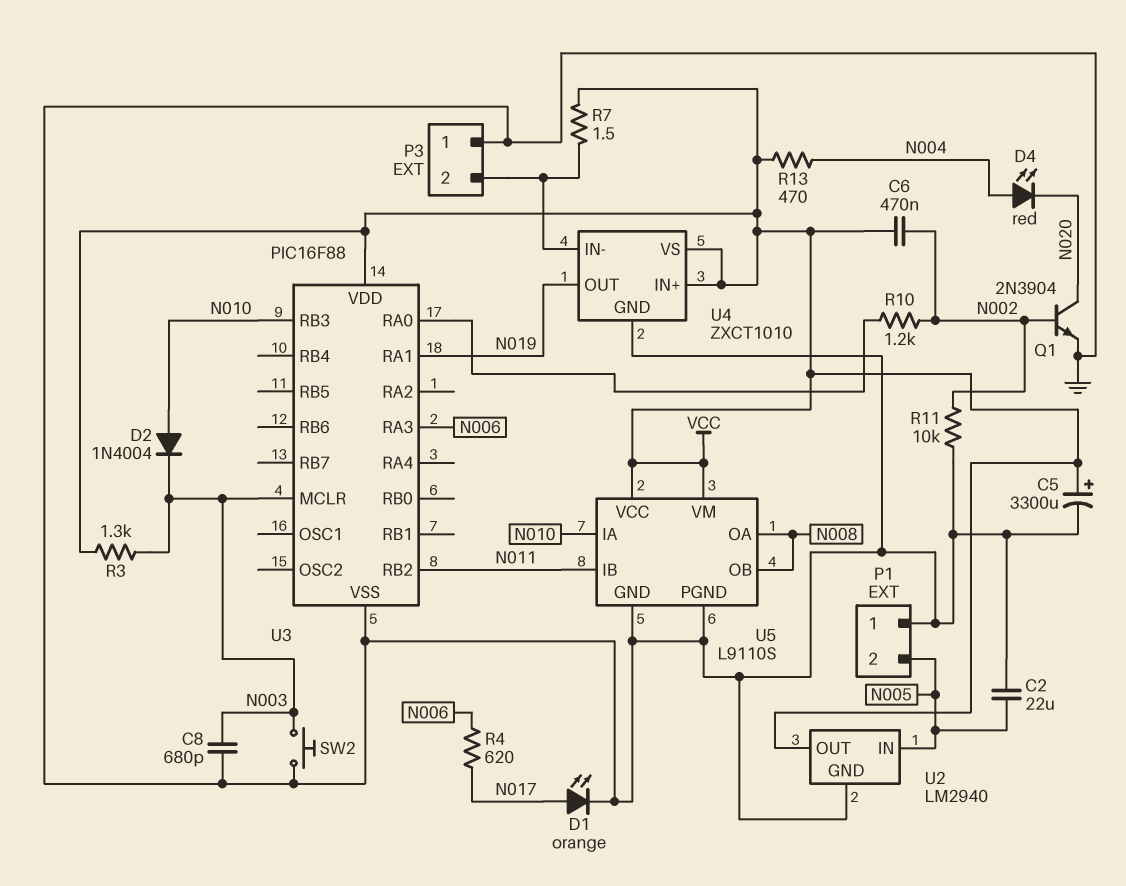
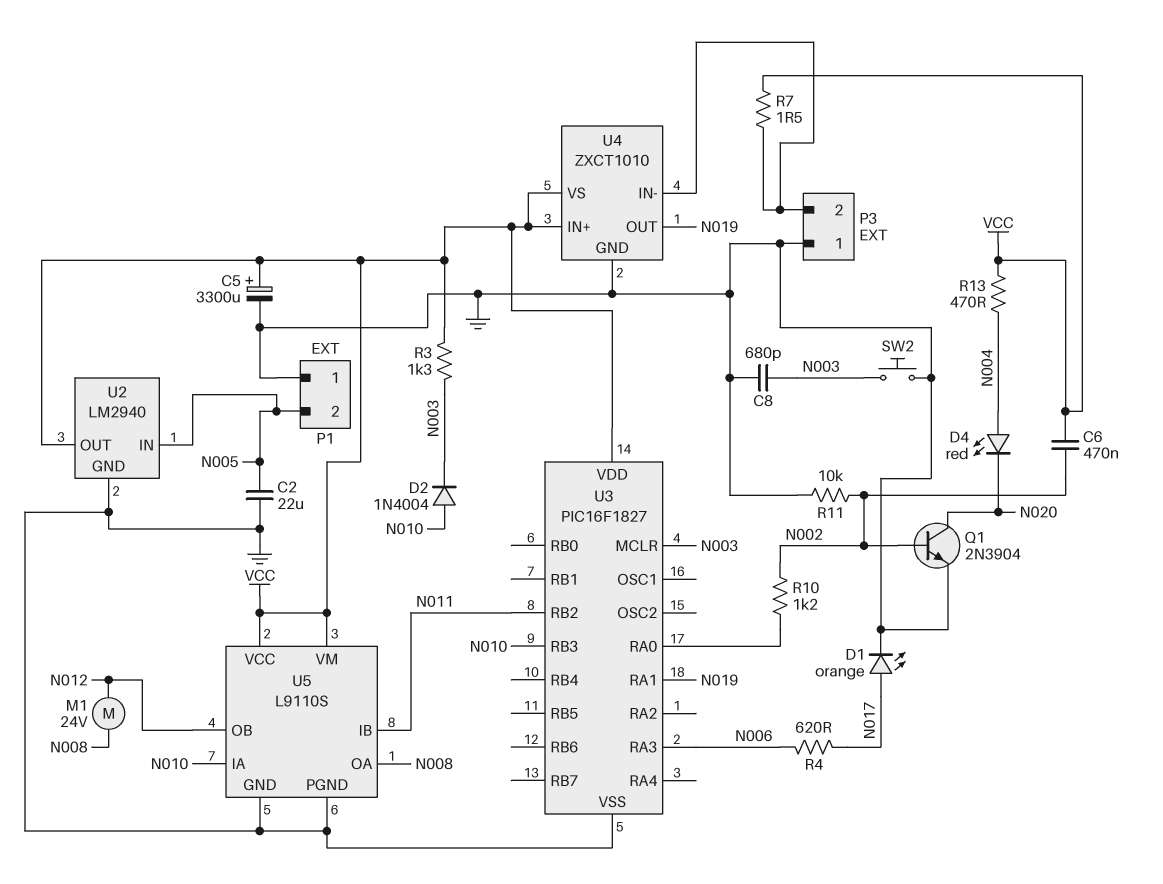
M1: none -> motor 24V (N008, N012)
U3: PIC16F88 -> PIC16F1827
U5 pin OB: N008 -> N012

